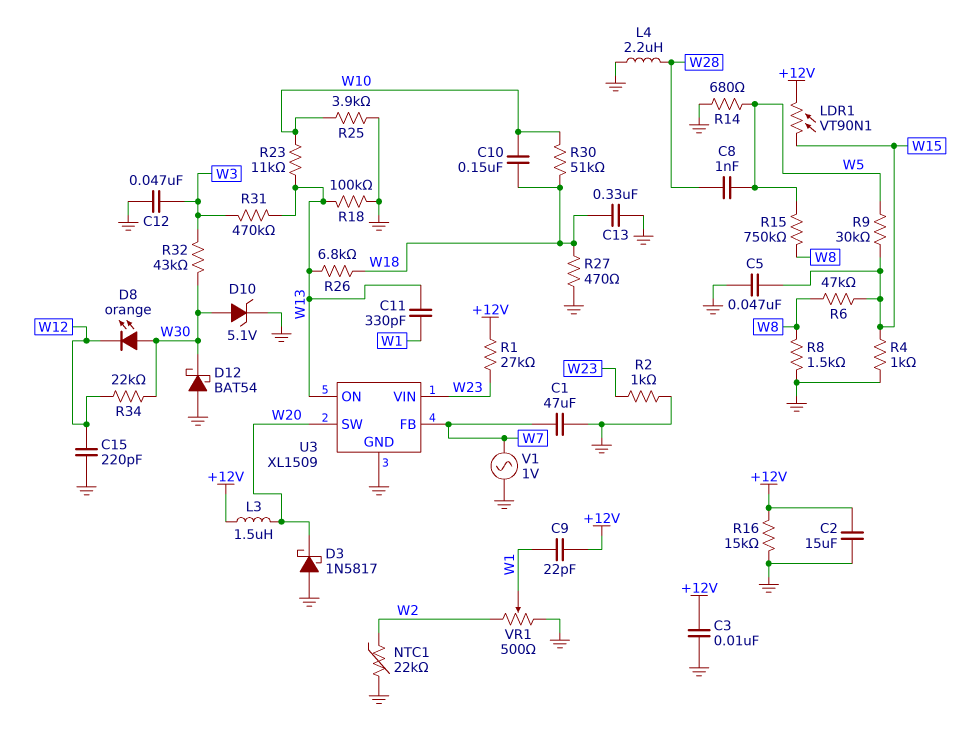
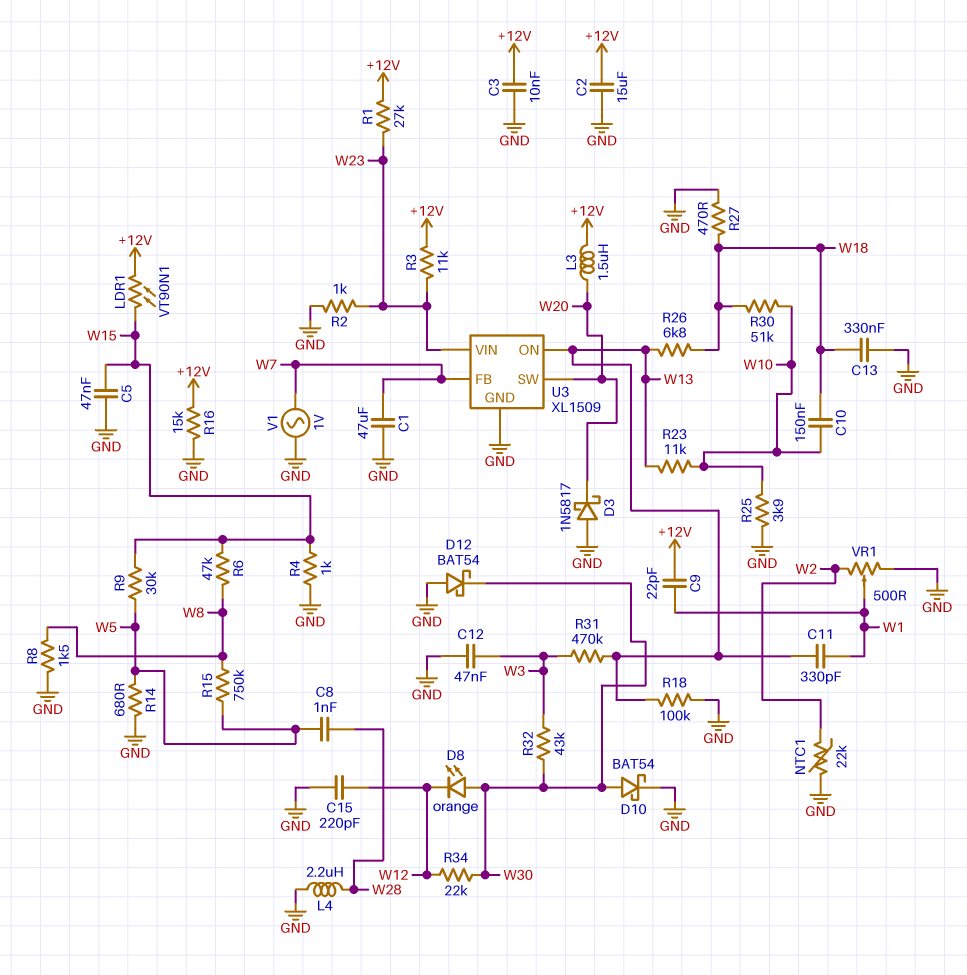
D10: zener 5.1V (A W30, K GND) -> schottky BAT54 (A W30, K GND)
R3: none -> 11k (+12V, W23)

